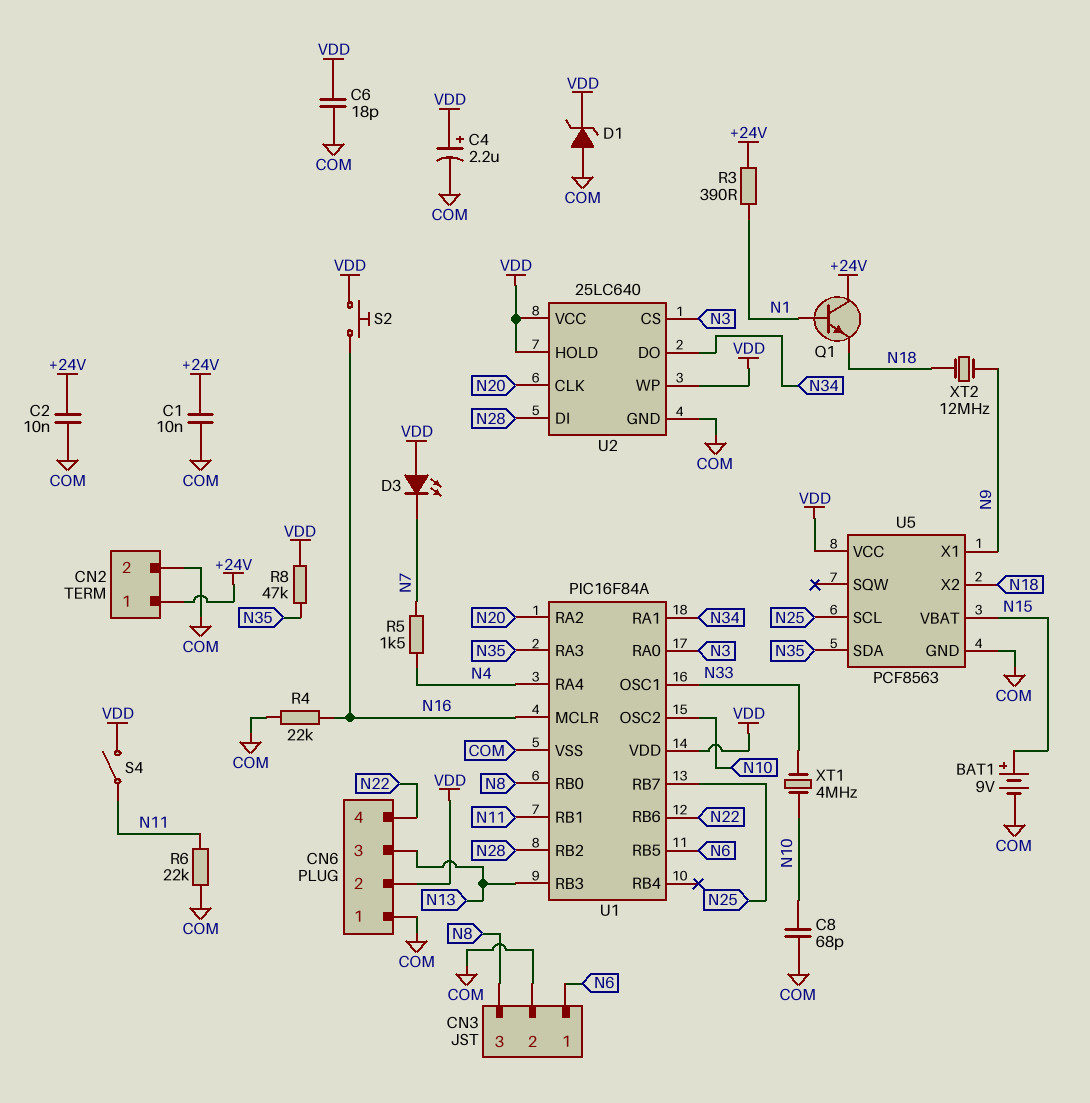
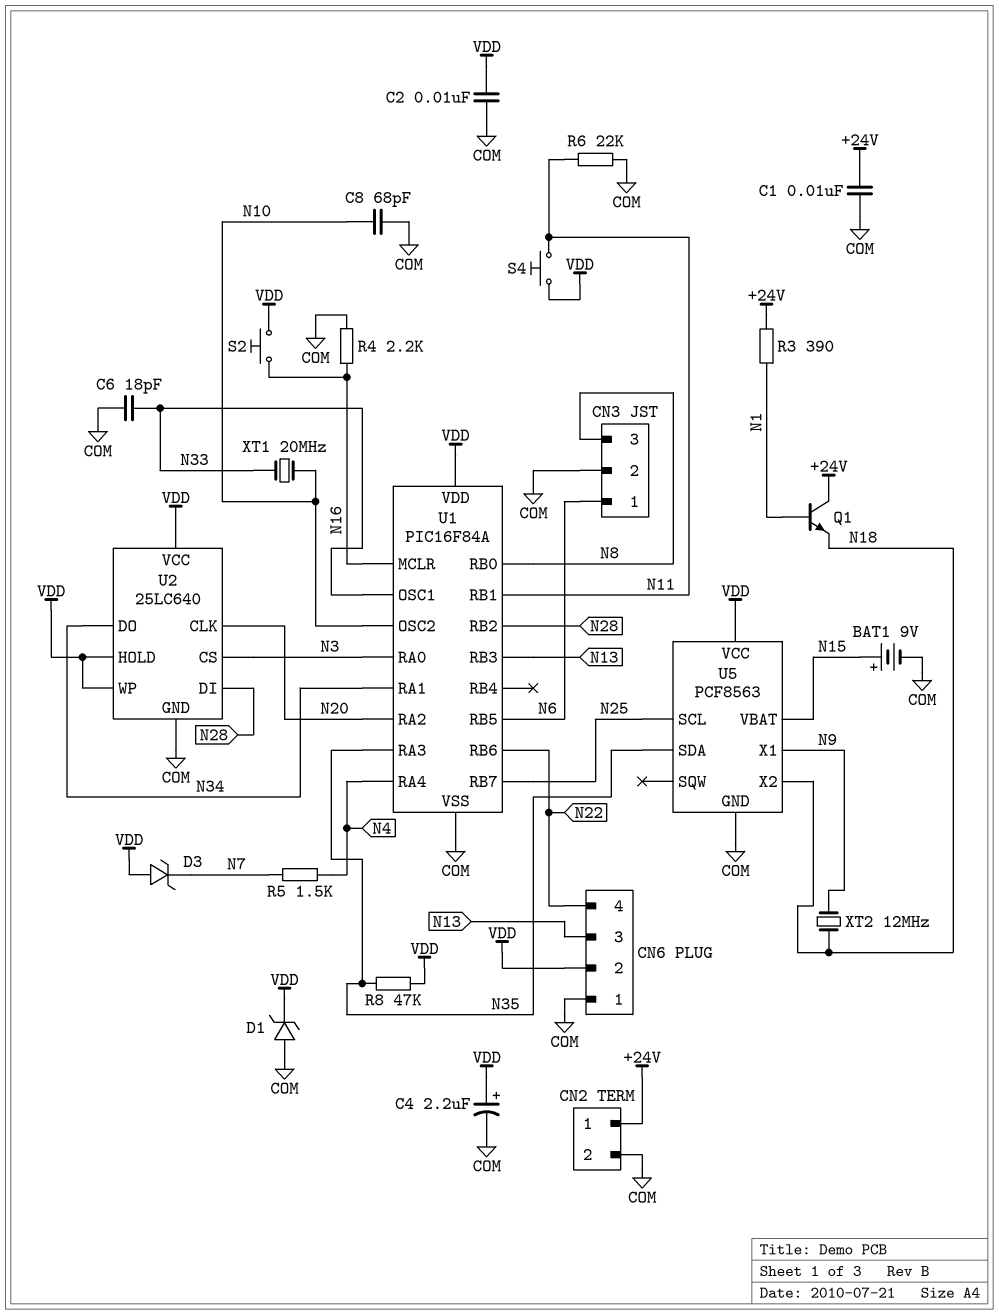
C2: 10nF (+24V, COM) -> 10nF (COM, VDD)
C6: 18pF (COM, VDD) -> 18pF (COM, N33)
D3: LED (A VDD, K N7) -> zener (A VDD, K N7)
R4: 22k (COM, N16) -> 2.2k (COM, N16)
S4: switch (N11, VDD) -> button (N11, VDD)
XT1: 4MHz (N10, N33) -> 20MHz (N10, N33)

